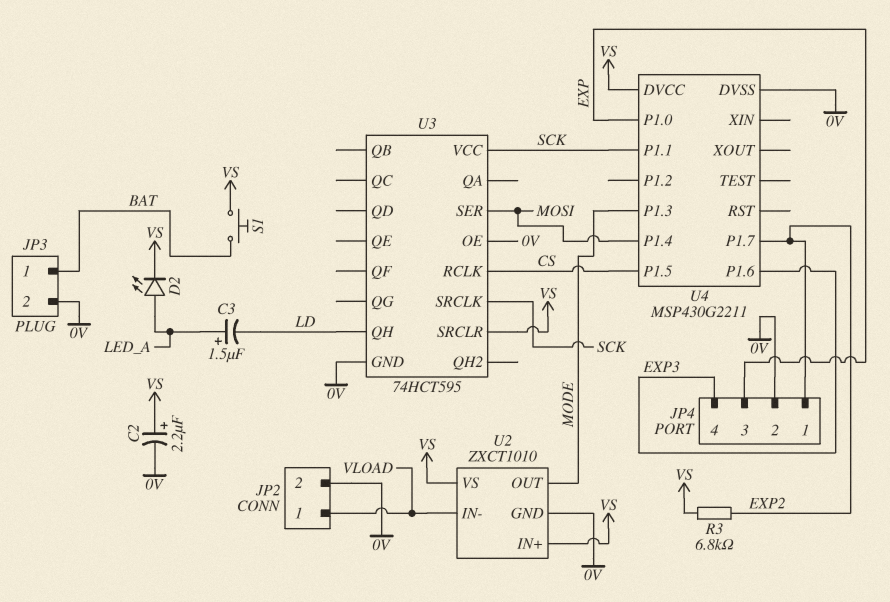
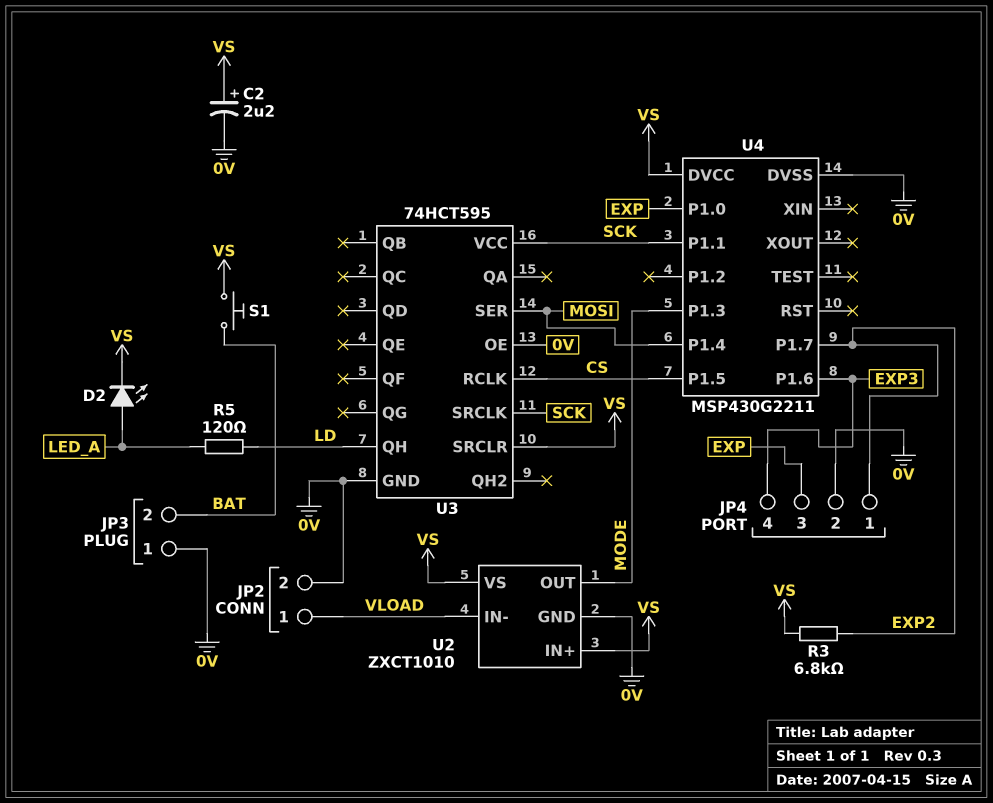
C3: 1.5uF (plus LED_A, minus LD) -> none
JP3 pin 1: BAT -> 0V
JP3 pin 2: 0V -> BAT
R5: none -> 120 (LD, LED_A)

